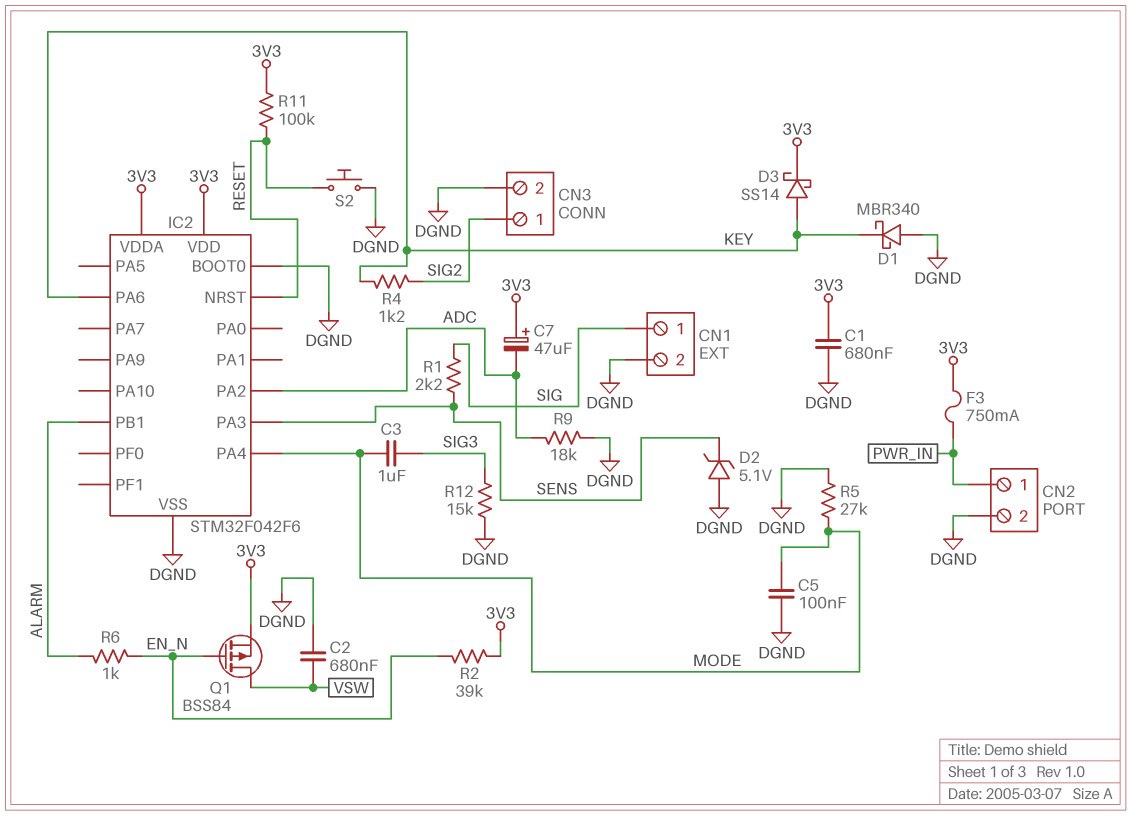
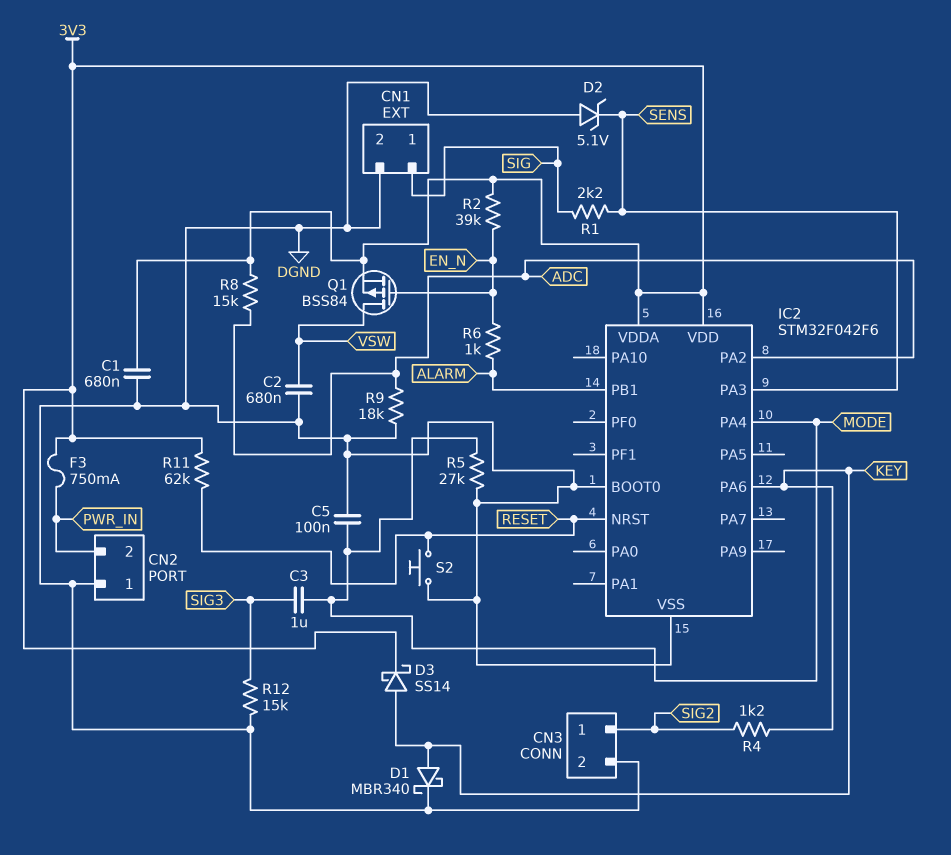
C7: 47uF (plus 3V3, minus ADC) -> none
CN2 pin 1: PWR_IN -> DGND
CN2 pin 2: DGND -> PWR_IN
D1: schottky MBR340 (A DGND, K KEY) -> schottky MBR340 (A KEY, K DGND)
R8: none -> 15k (3V3, ADC)
R11: 100k (3V3, RESET) -> 62k (3V3, RESET)

